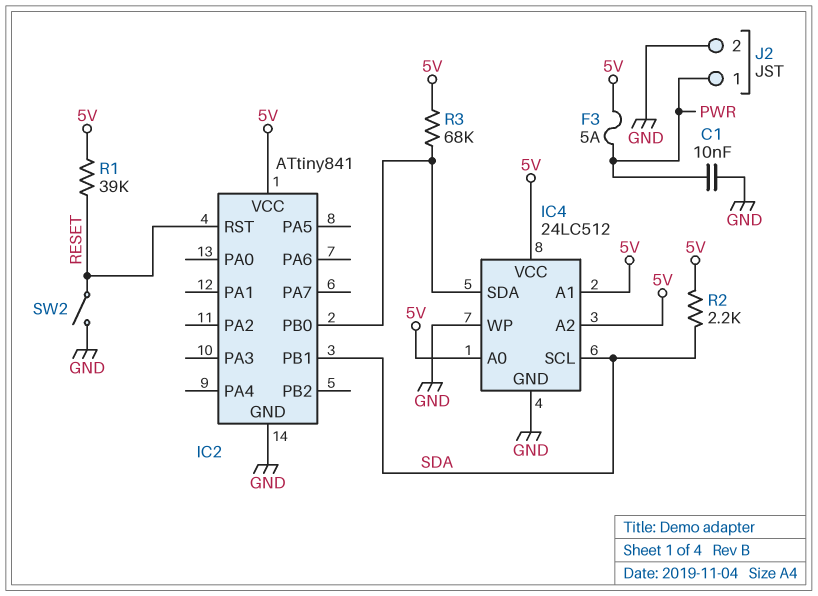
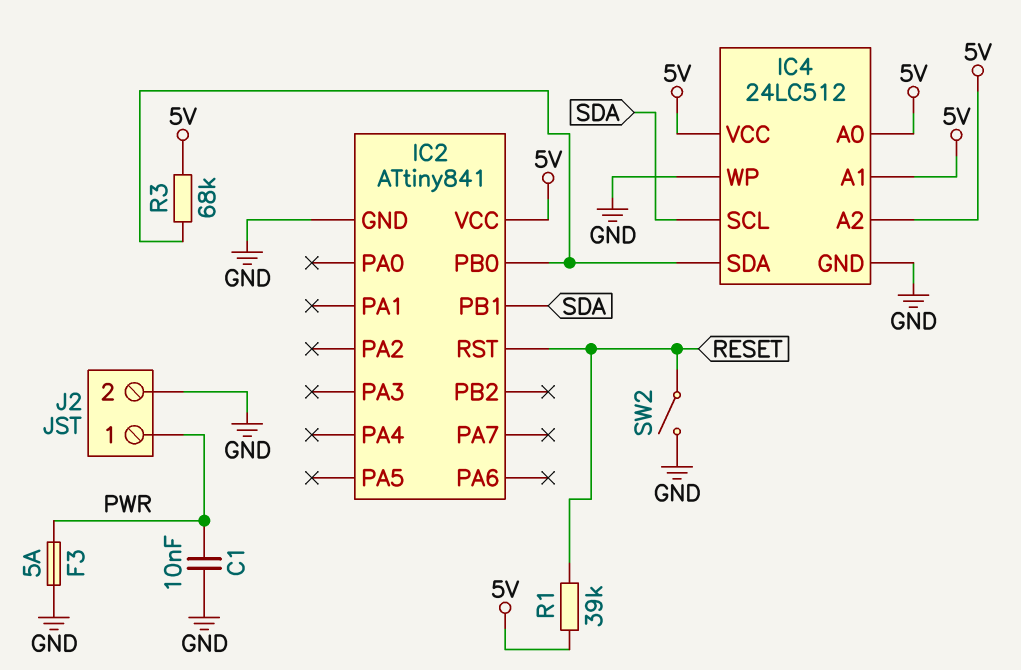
F3: 5A (5V, PWR) -> 5A (GND, PWR)
R2: 2.2k (5V, SDA) -> none

